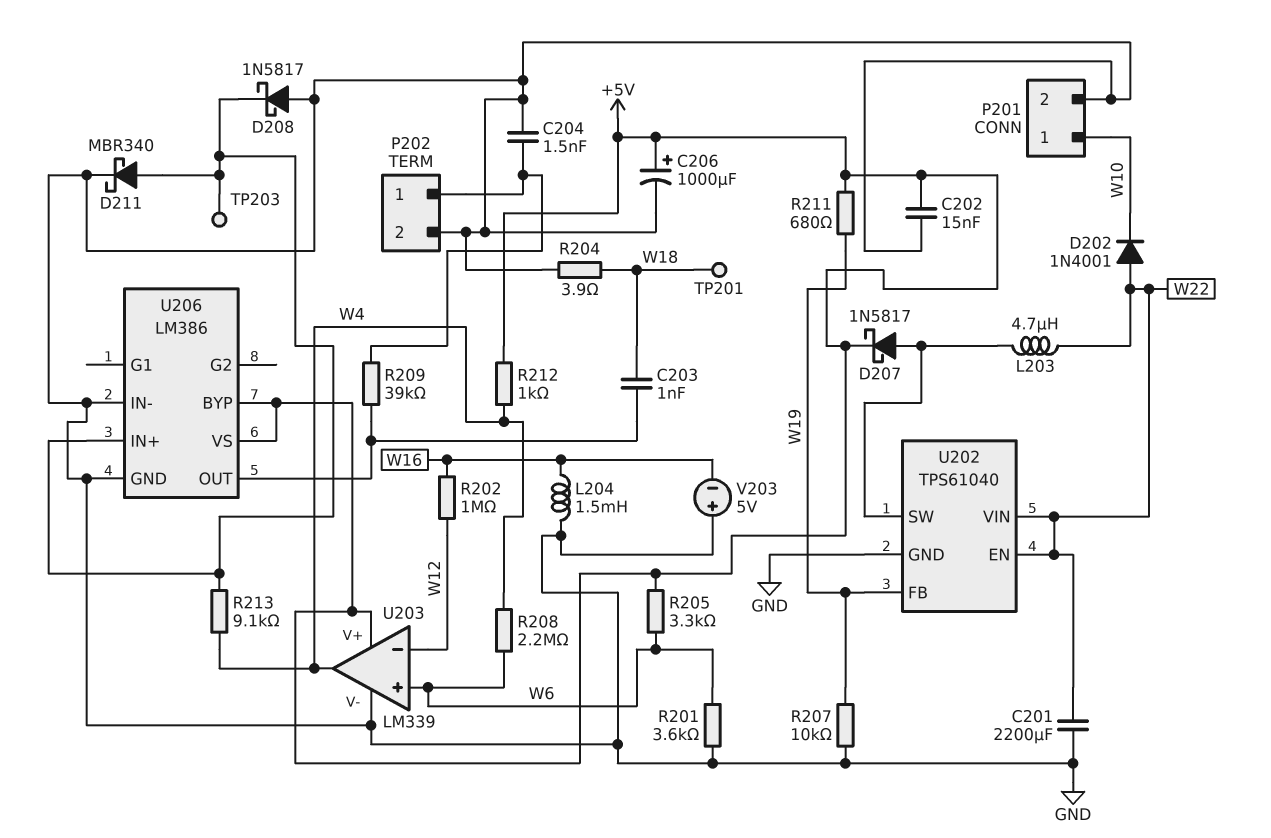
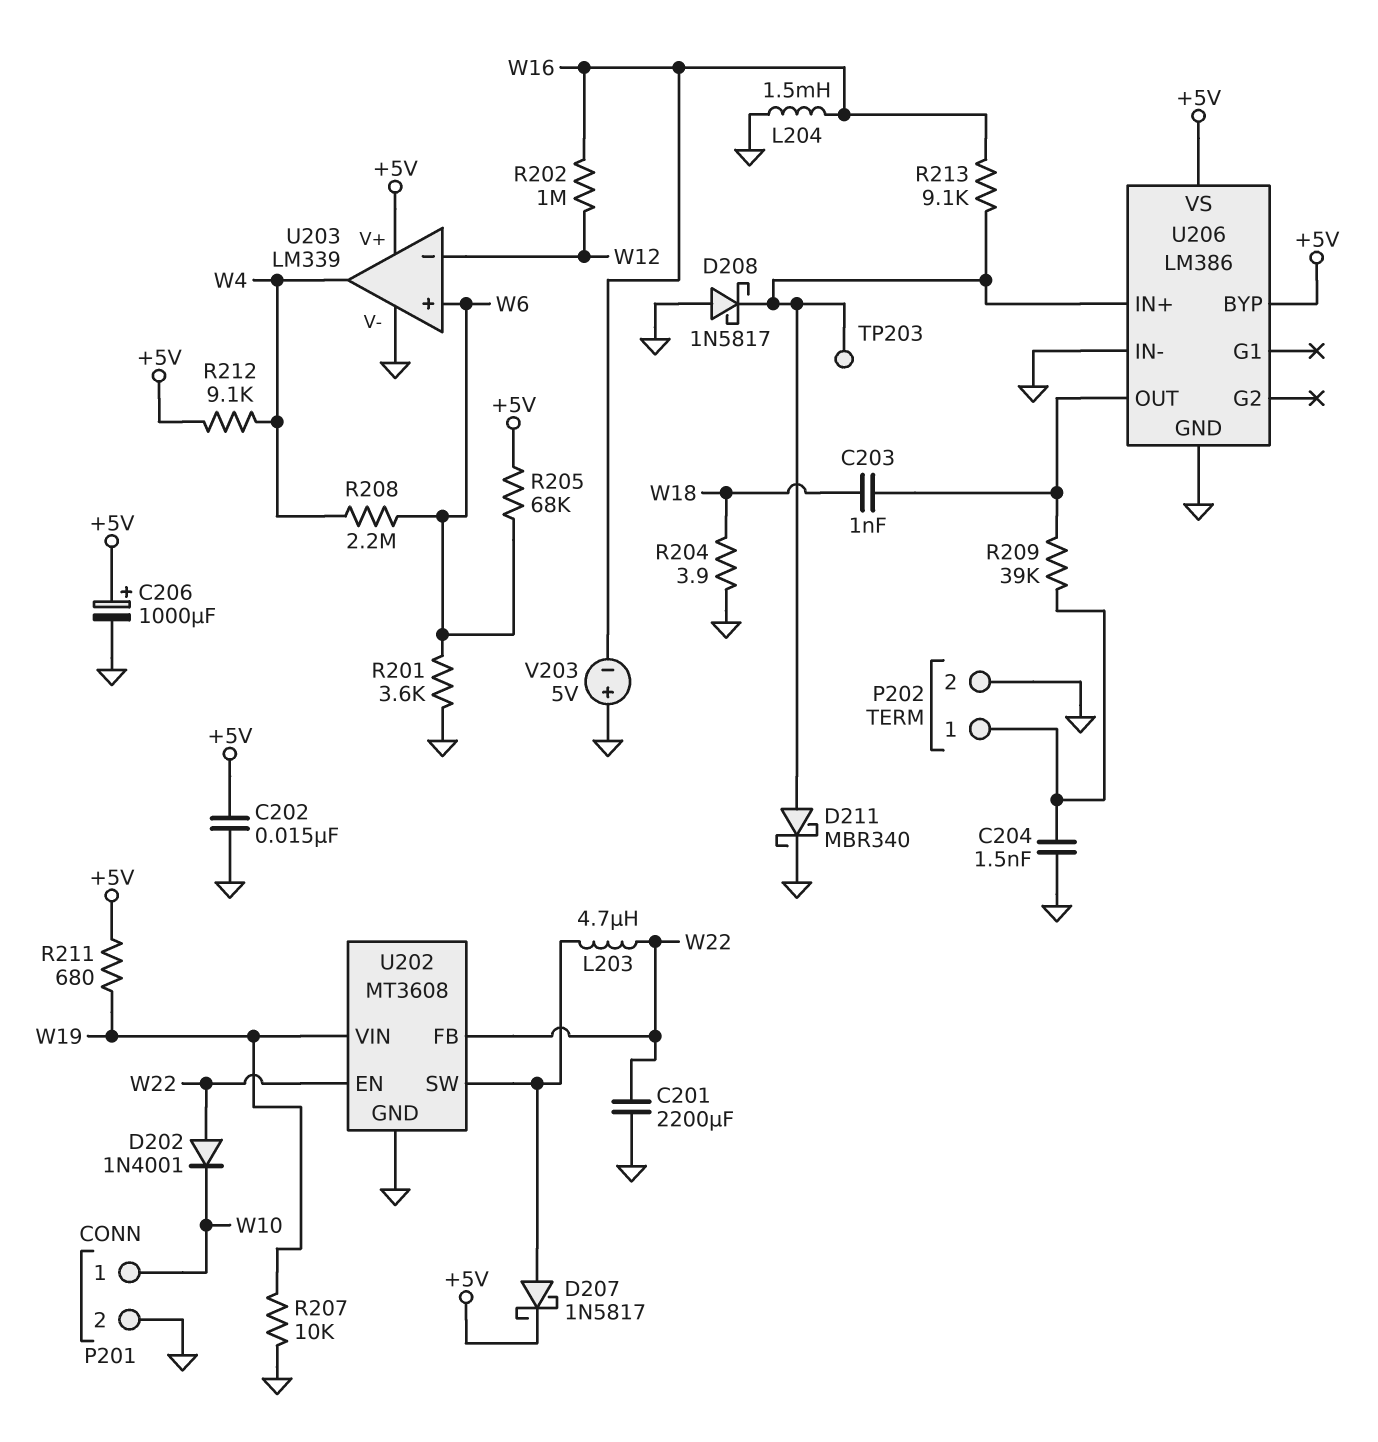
R205: 3.3k (+5V, W6) -> 68k (+5V, W6)
R212: 1k (+5V, W4) -> 9.1k (+5V, W4)
R213: 9.1k (U206/IN+, W4) -> 9.1k (U206/IN+, W16)
TP201: test point (W18) -> none
U202: TPS61040 -> MT3608
U202 pin FB: W19 -> W22
U202 pin VIN: W22 -> W19

